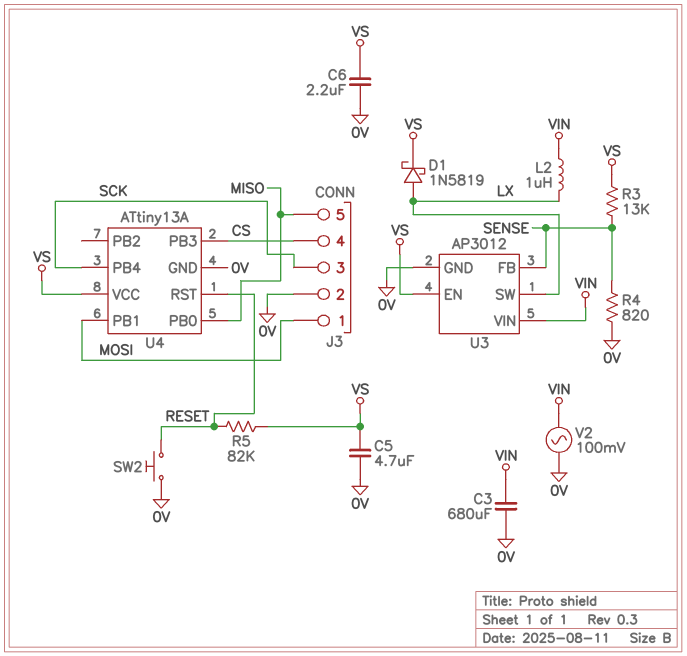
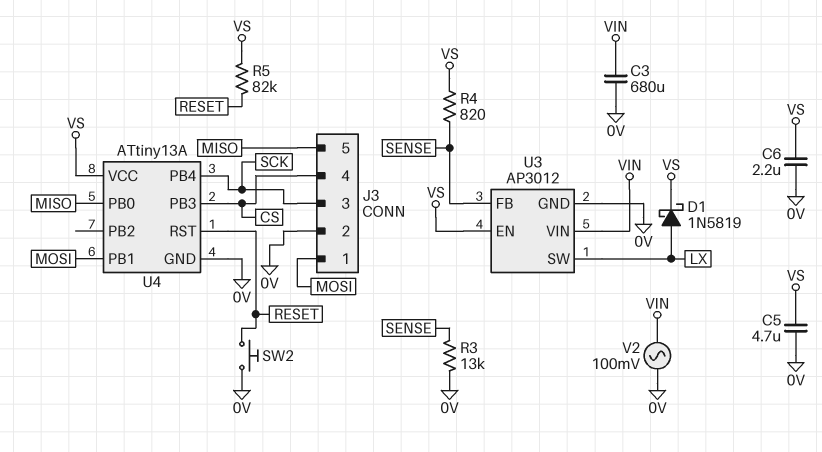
L2: 1uH (LX, VIN) -> none
R3: 13k (SENSE, VS) -> 13k (0V, SENSE)
R4: 820 (0V, SENSE) -> 820 (SENSE, VS)

